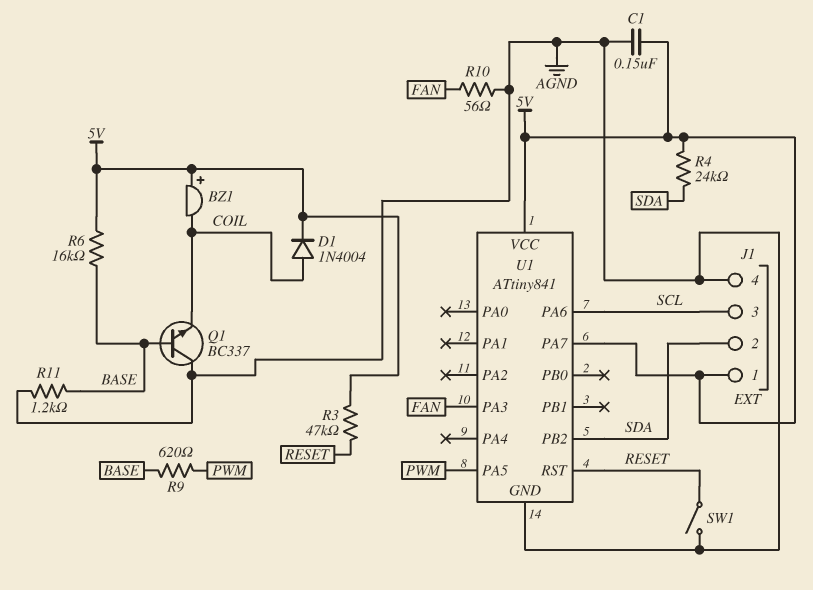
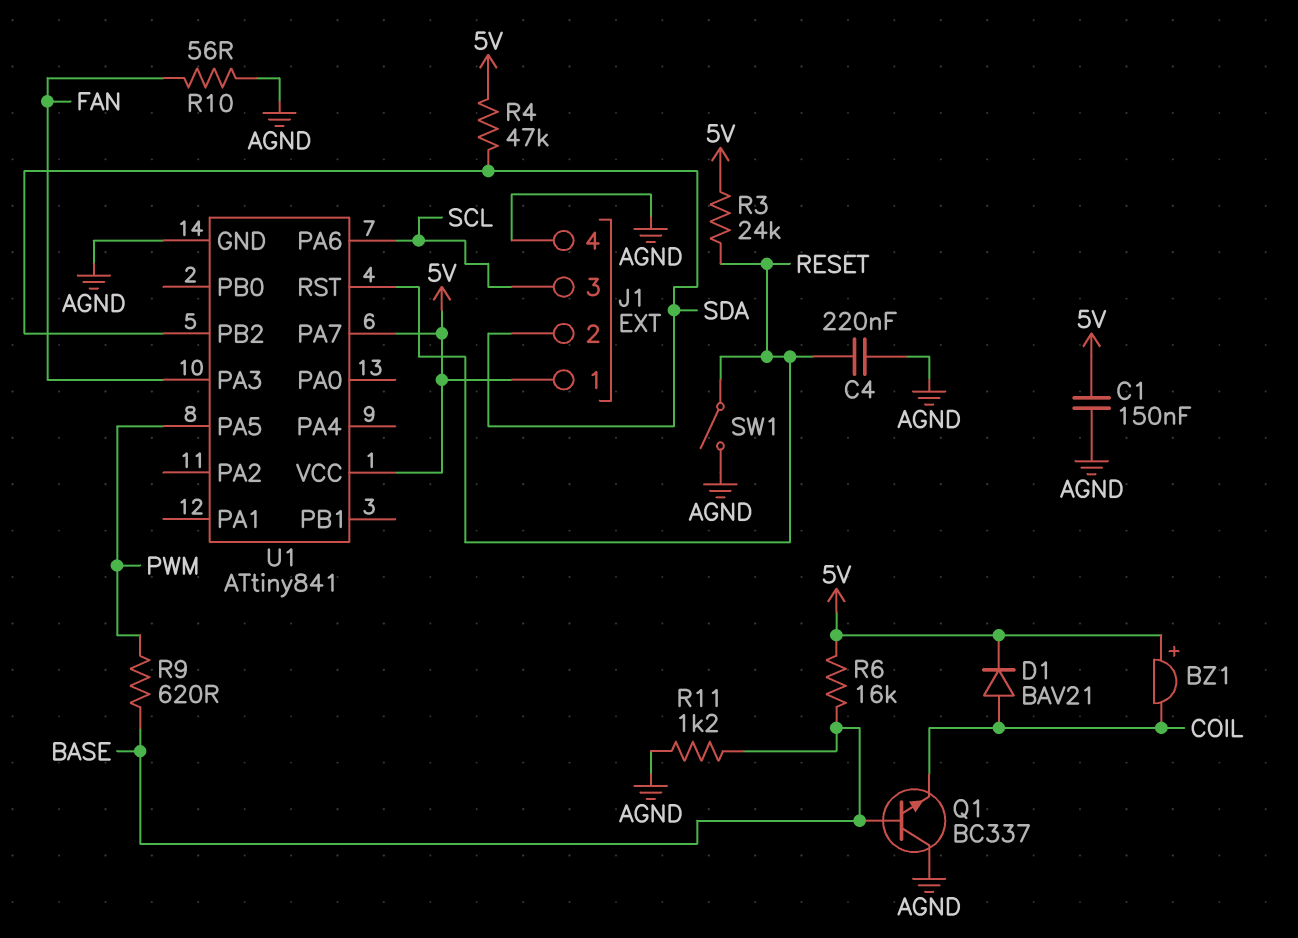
C4: none -> 220nF (AGND, RESET)
D1: diode 1N4004 (A COIL, K 5V) -> diode BAV21 (A COIL, K 5V)
R3: 47k (5V, RESET) -> 24k (5V, RESET)
R4: 24k (5V, SDA) -> 47k (5V, SDA)

